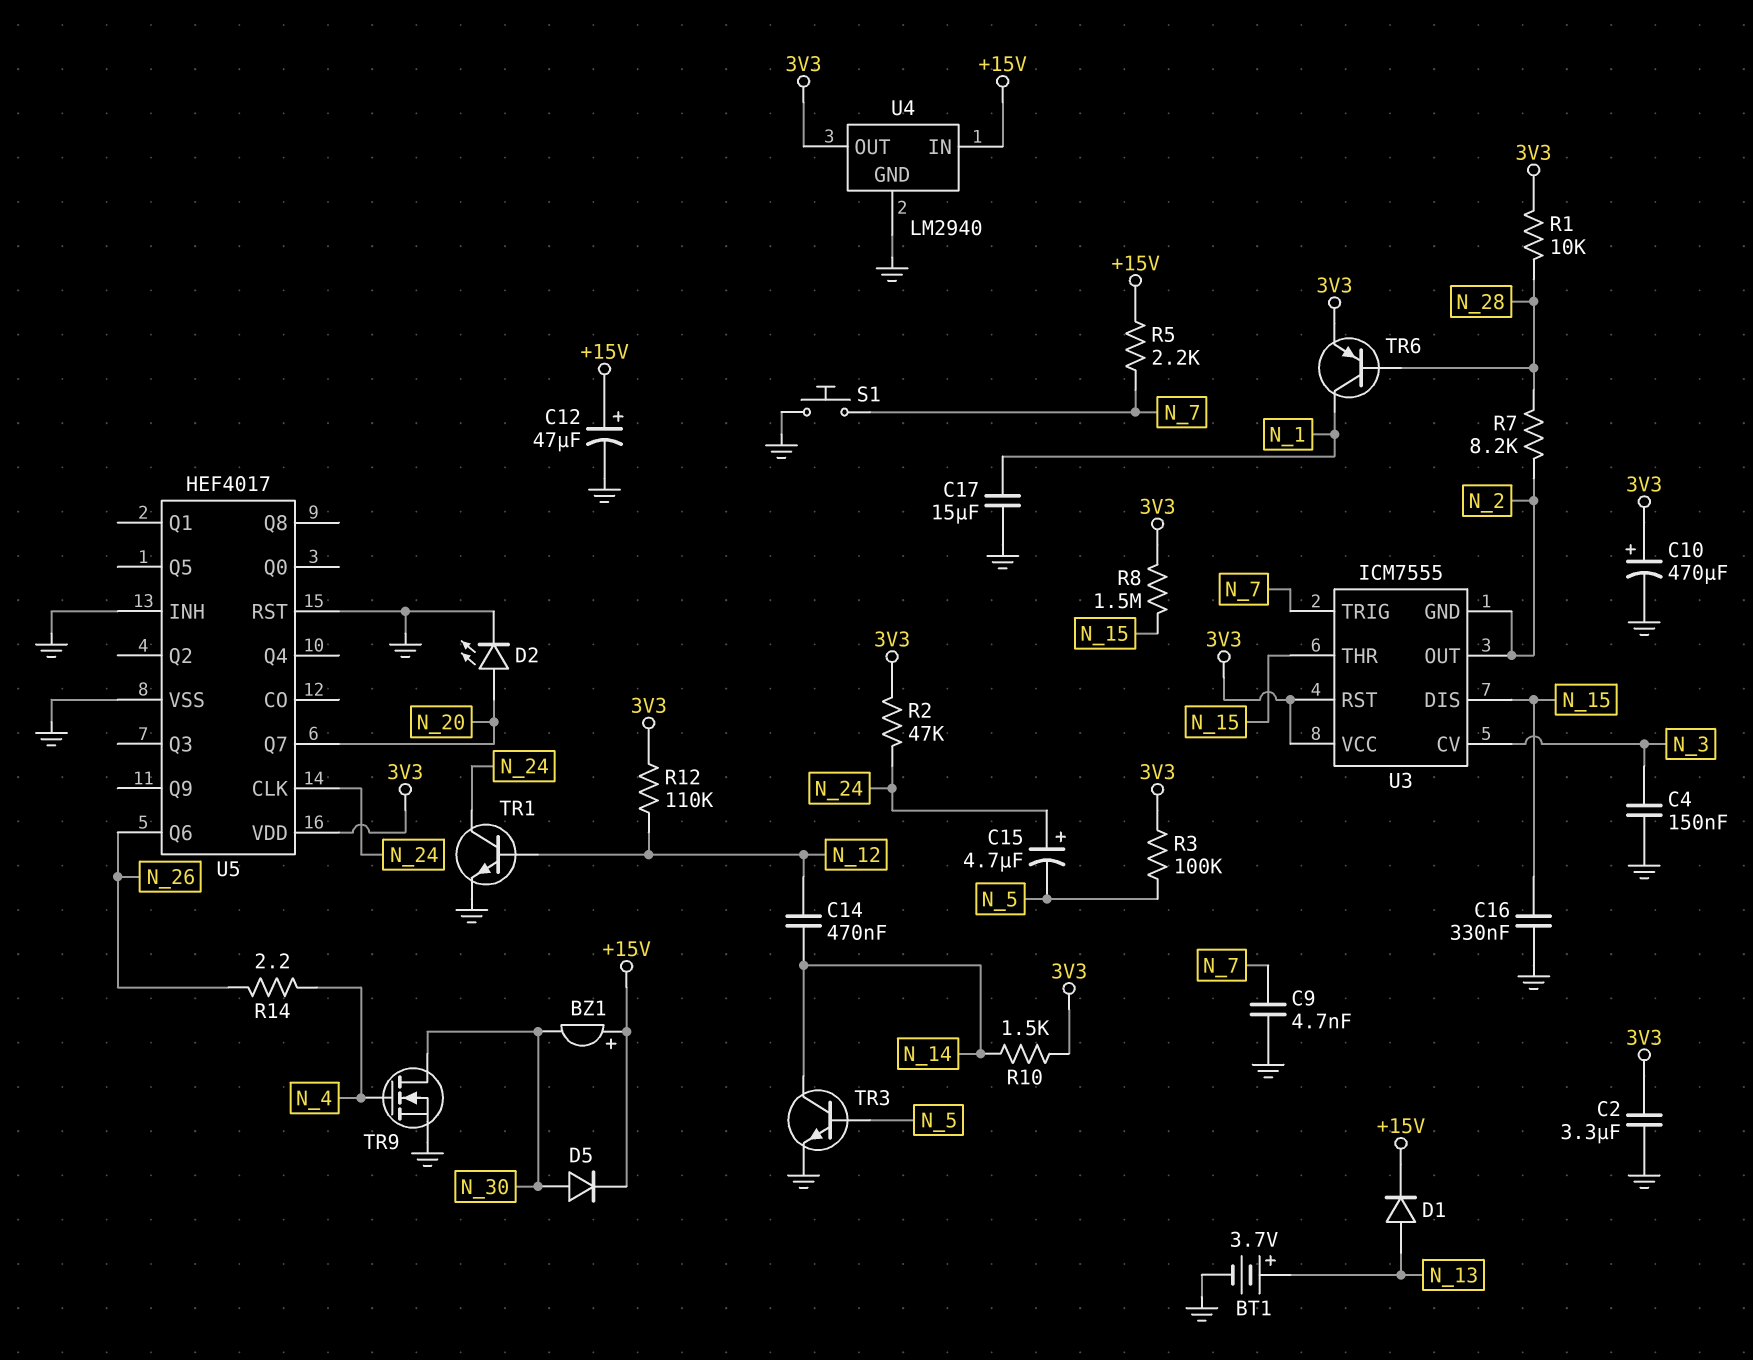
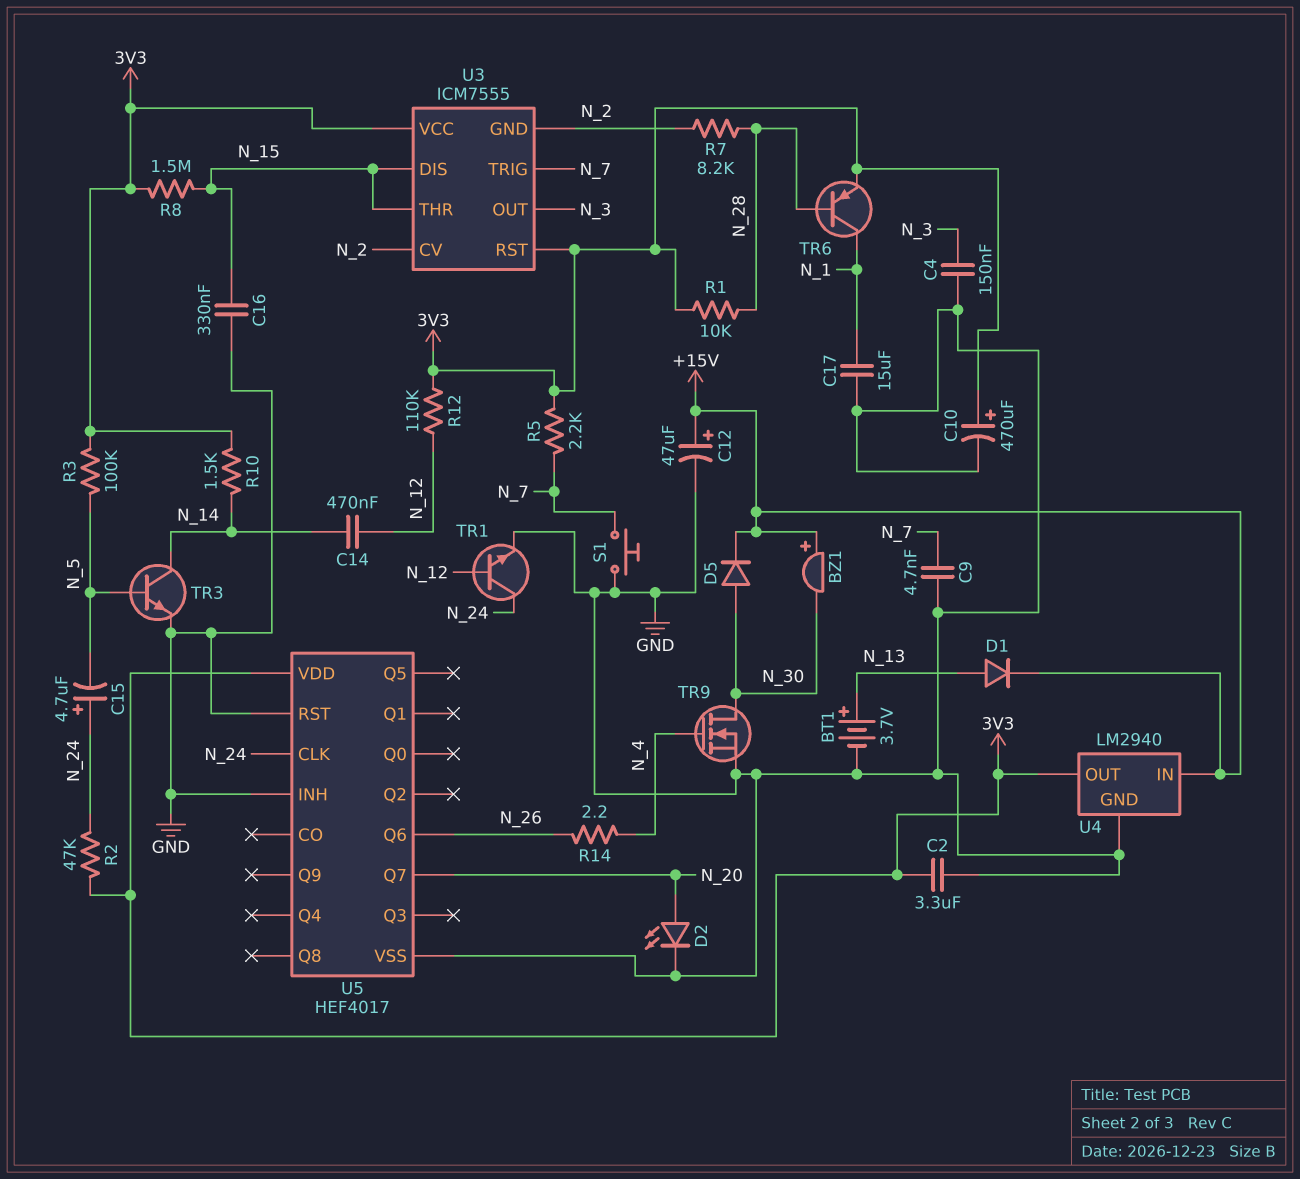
R5: 2.2k (+15V, N_7) -> 2.2k (3V3, N_7)
U3 pin CV: N_3 -> N_2
U3 pin OUT: N_2 -> N_3

